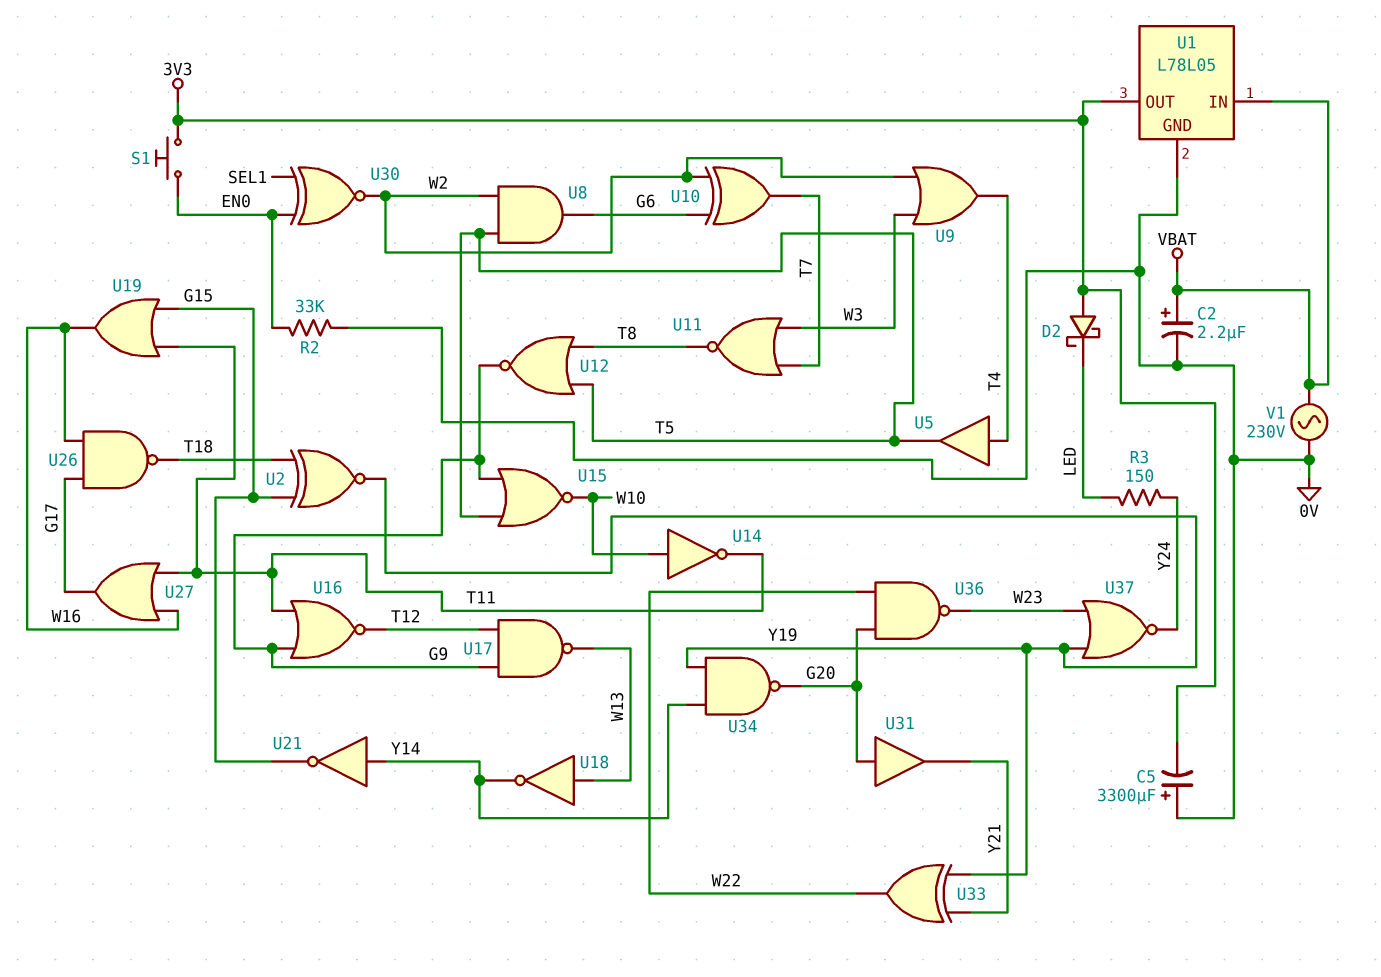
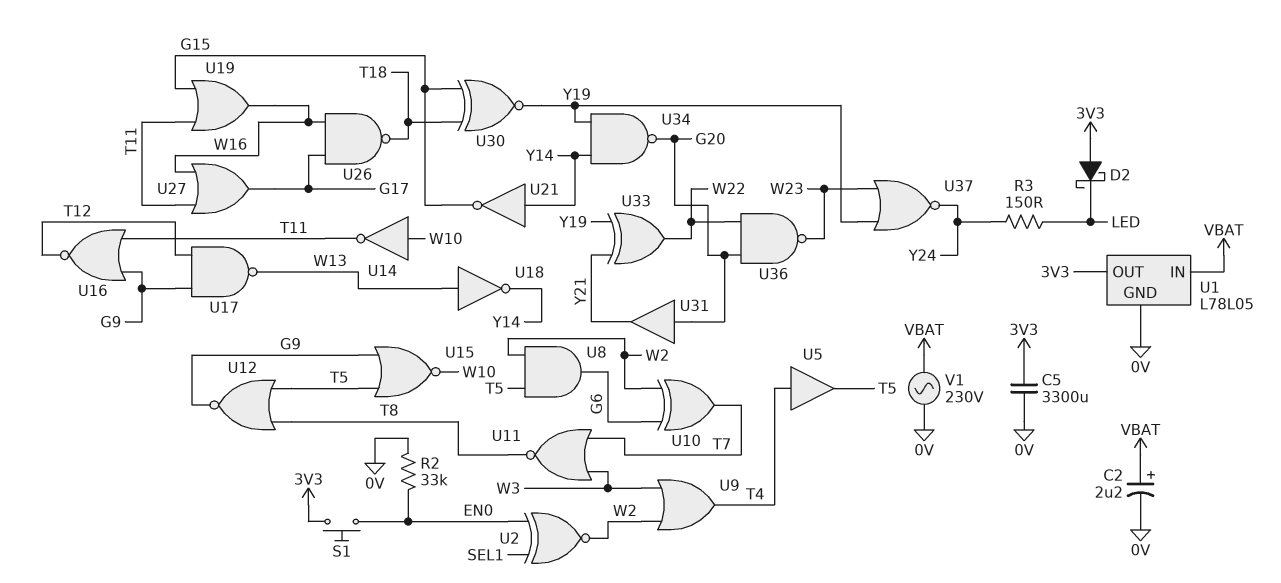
C5: 3300uF (plus 0V, minus 3V3) -> 3300uF (0V, 3V3)
U2: XNOR (in G15, in T18, out Y19) -> XNOR (in EN0, in SEL1, out W2)
U30: XNOR (in EN0, in SEL1, out W2) -> XNOR (in G15, in T18, out Y19)

